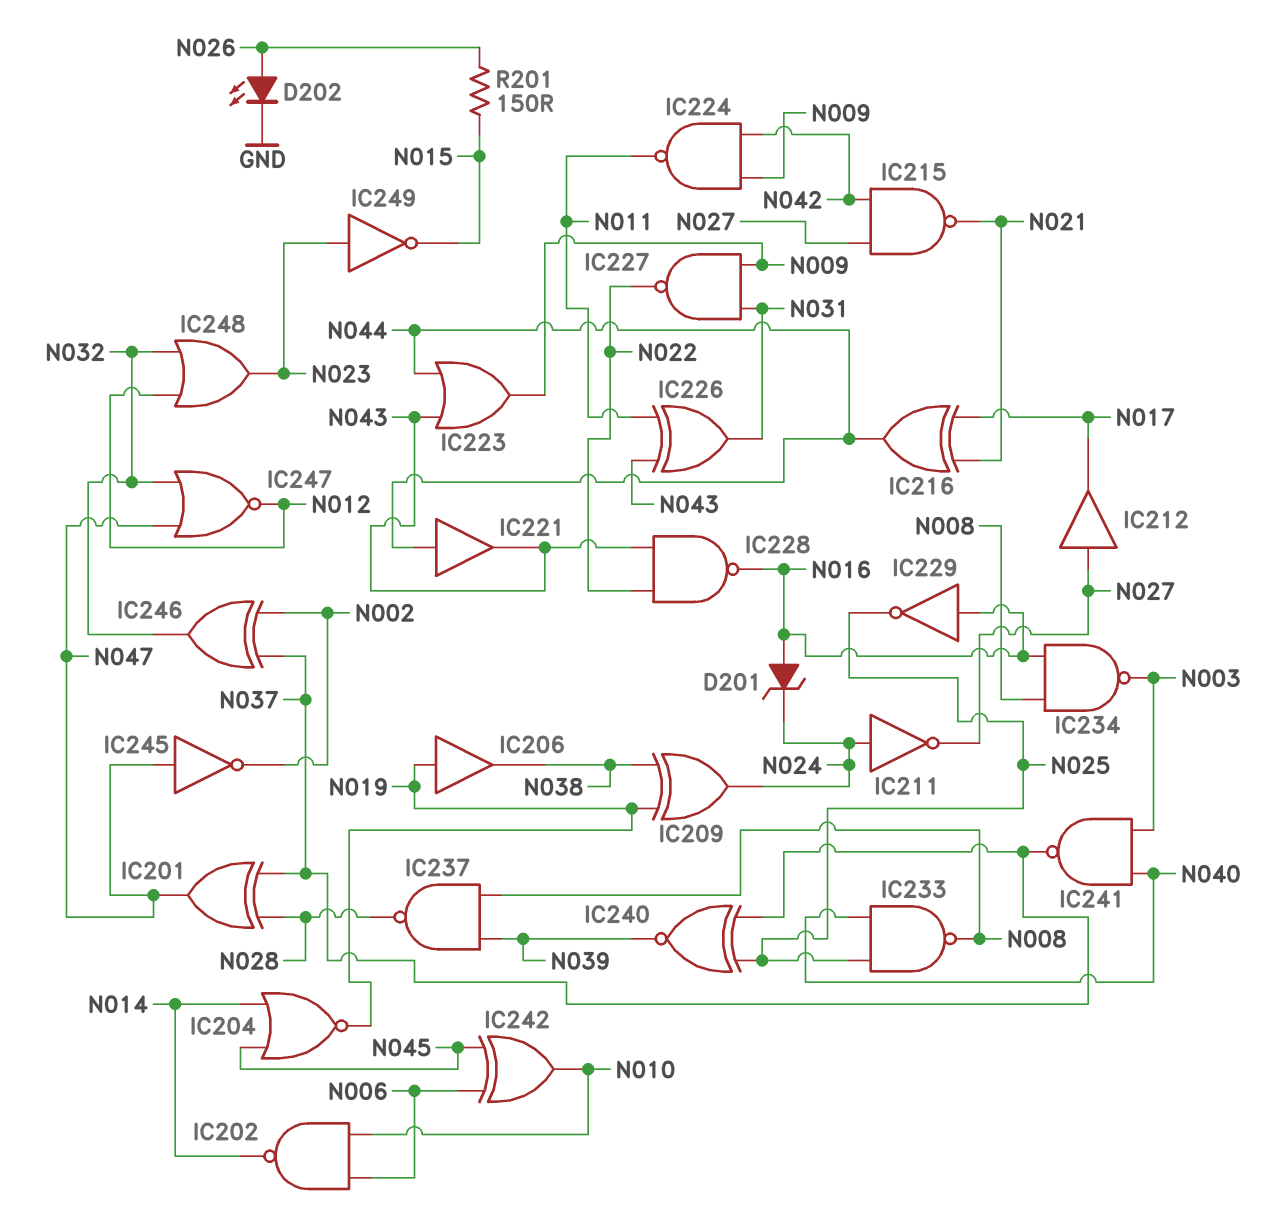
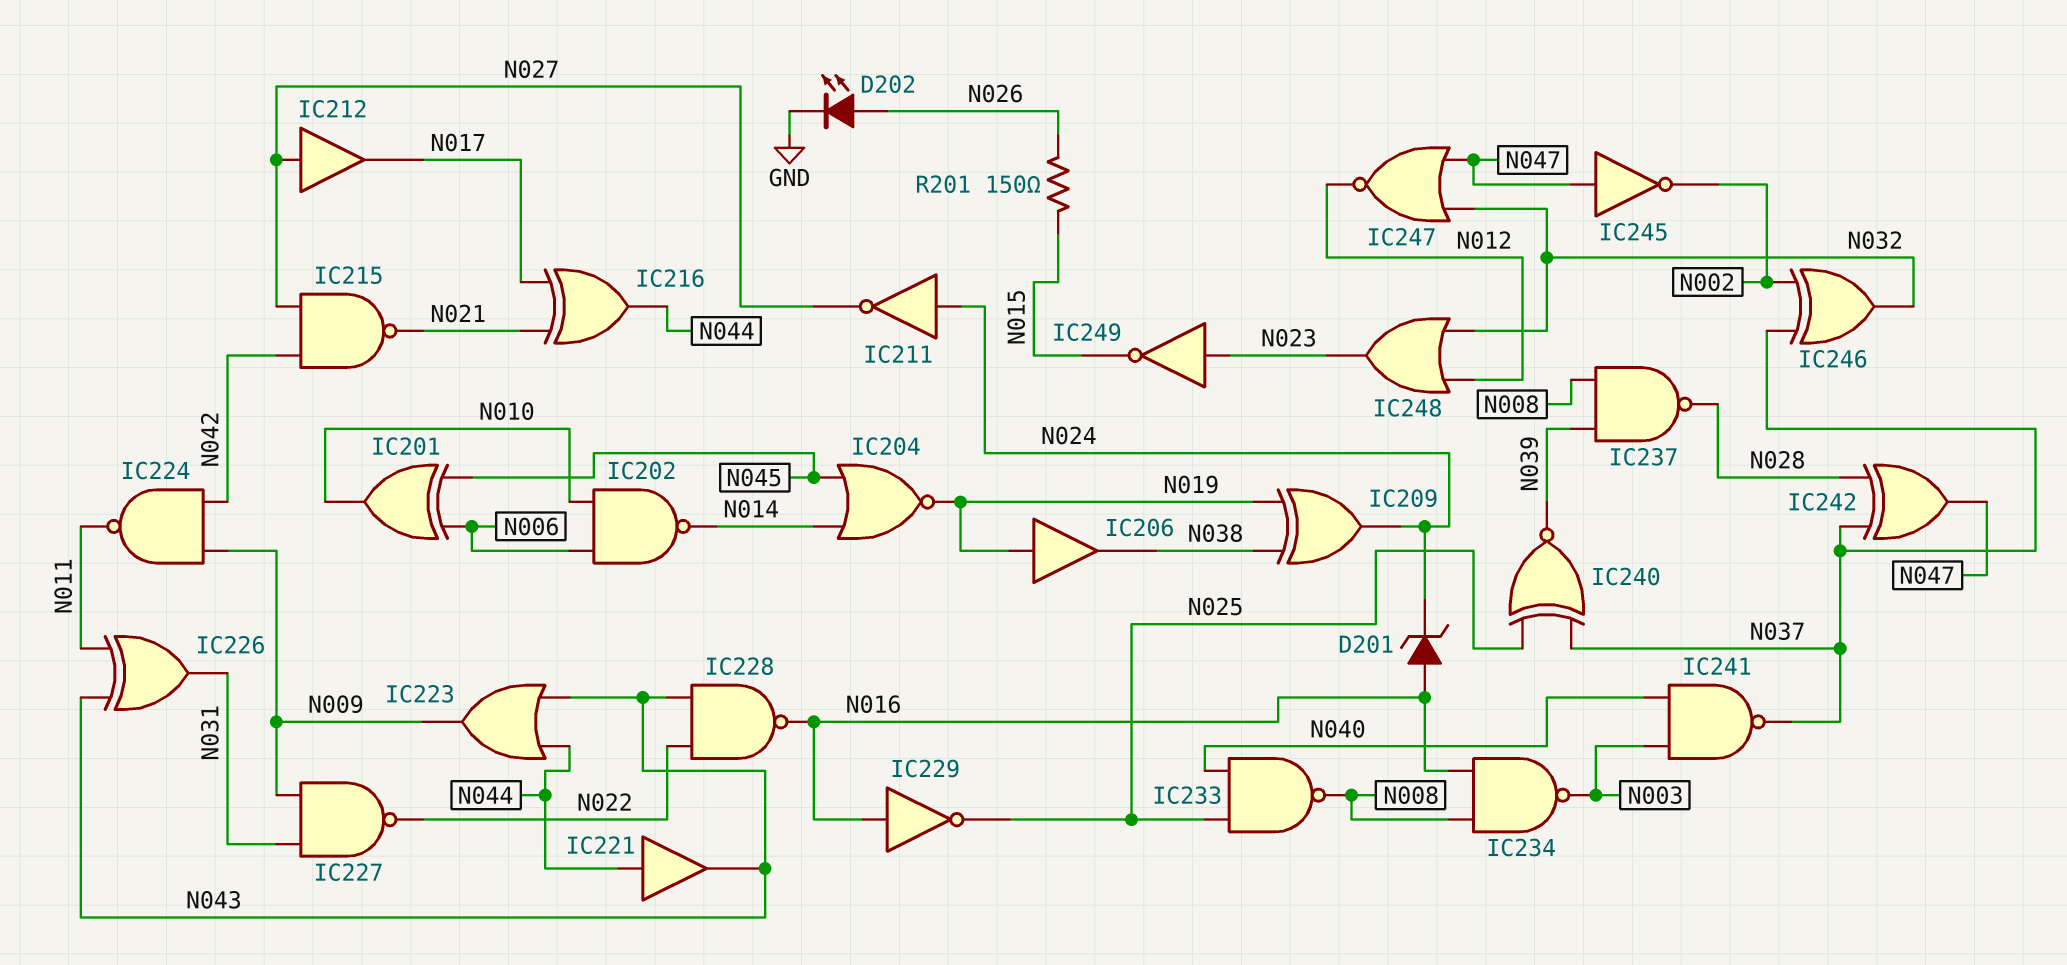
IC201: XOR (in N028, in N037, out N047) -> XOR (in N006, in N045, out N010)
IC242: XOR (in N006, in N045, out N010) -> XOR (in N028, in N037, out N047)

